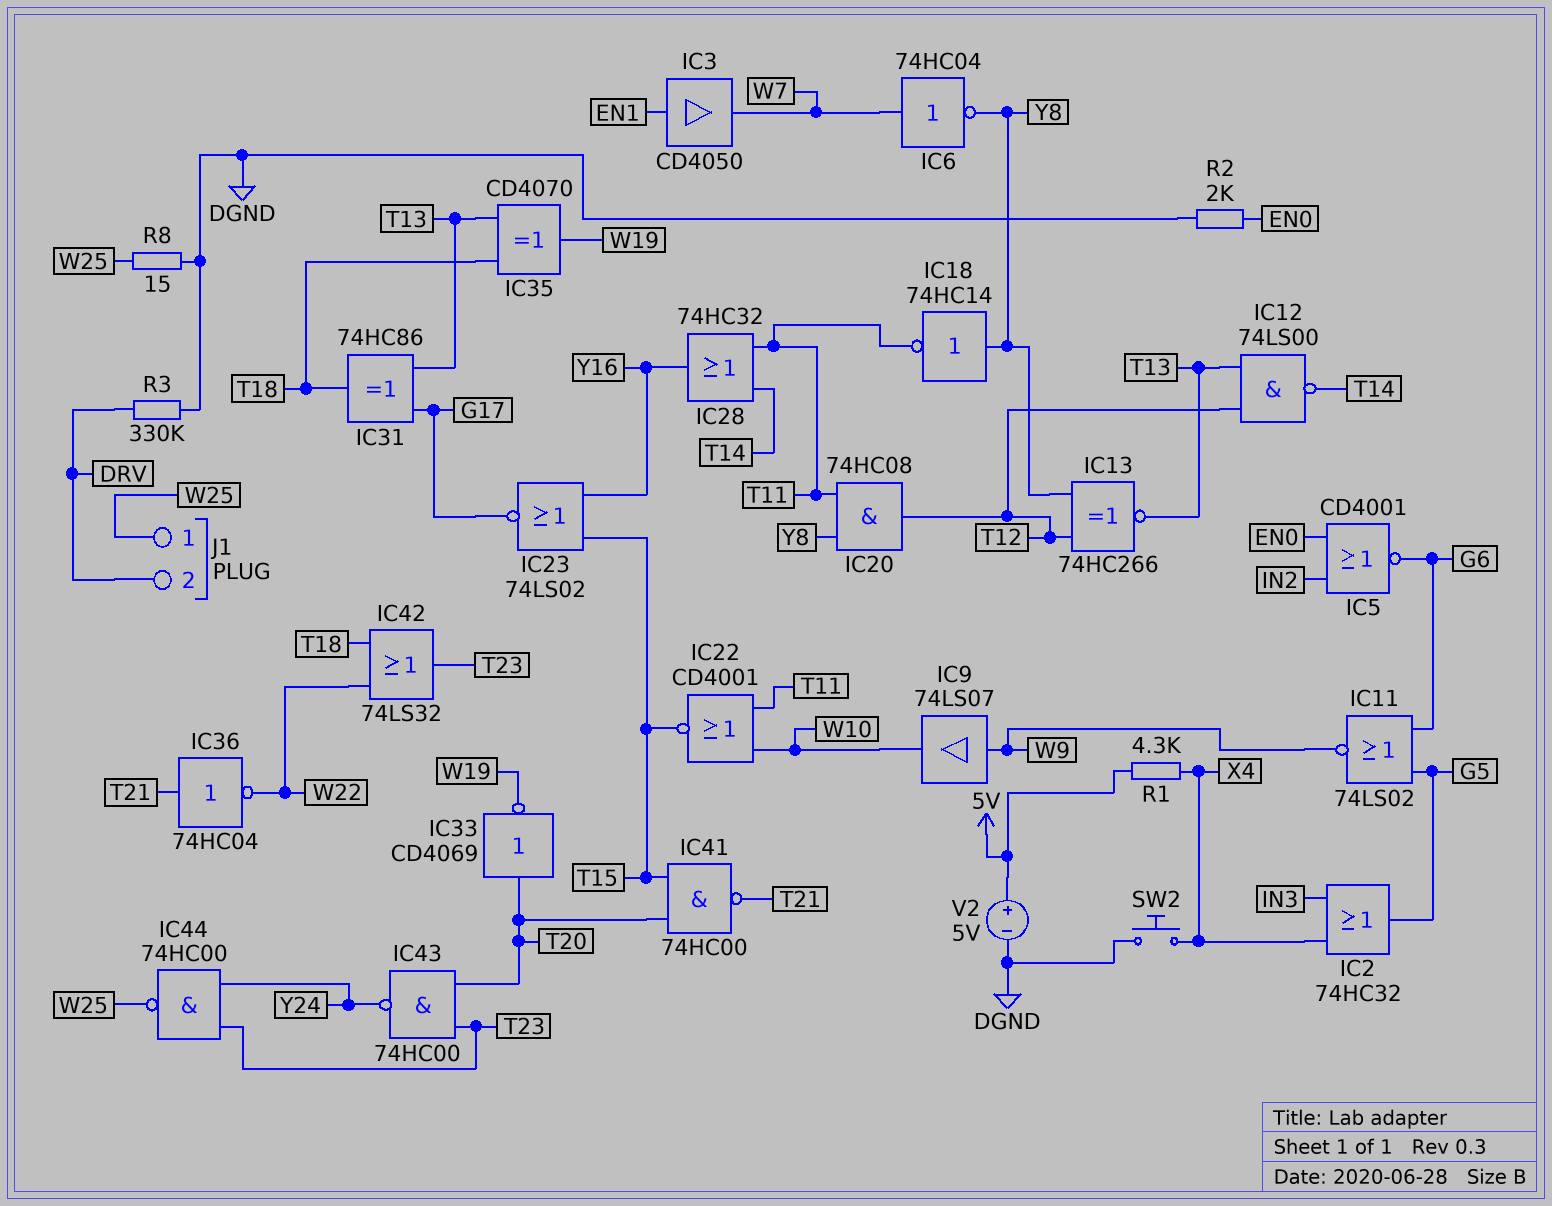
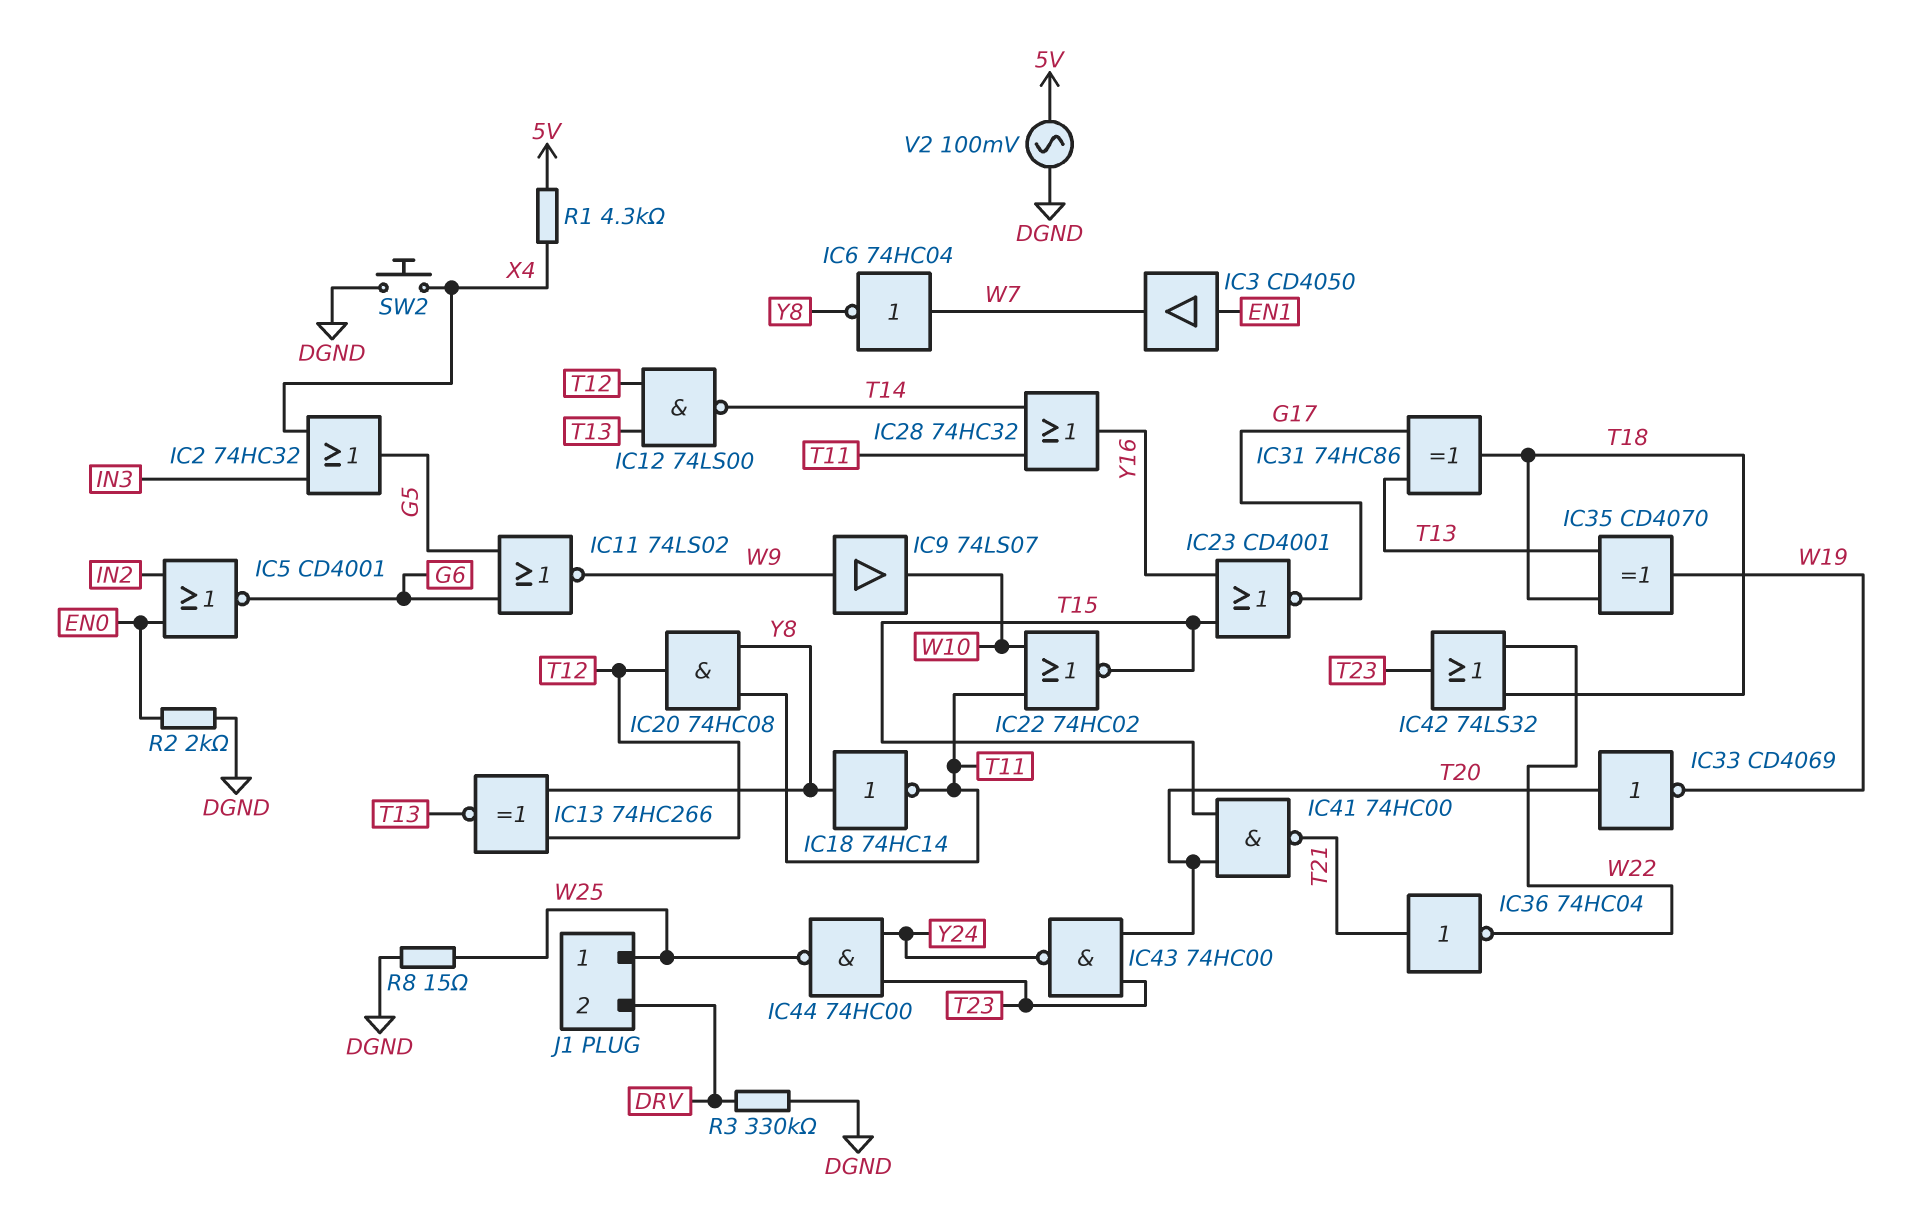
IC22: NOR CD4001 (in T11, in W10, out T15) -> NOR 74HC02 (in T11, in W10, out T15)
IC23: NOR 74LS02 (in T15, in Y16, out G17) -> NOR CD4001 (in T15, in Y16, out G17)
V2: 5V (plus 5V, minus DGND) -> AC 100mV (5V, DGND)

